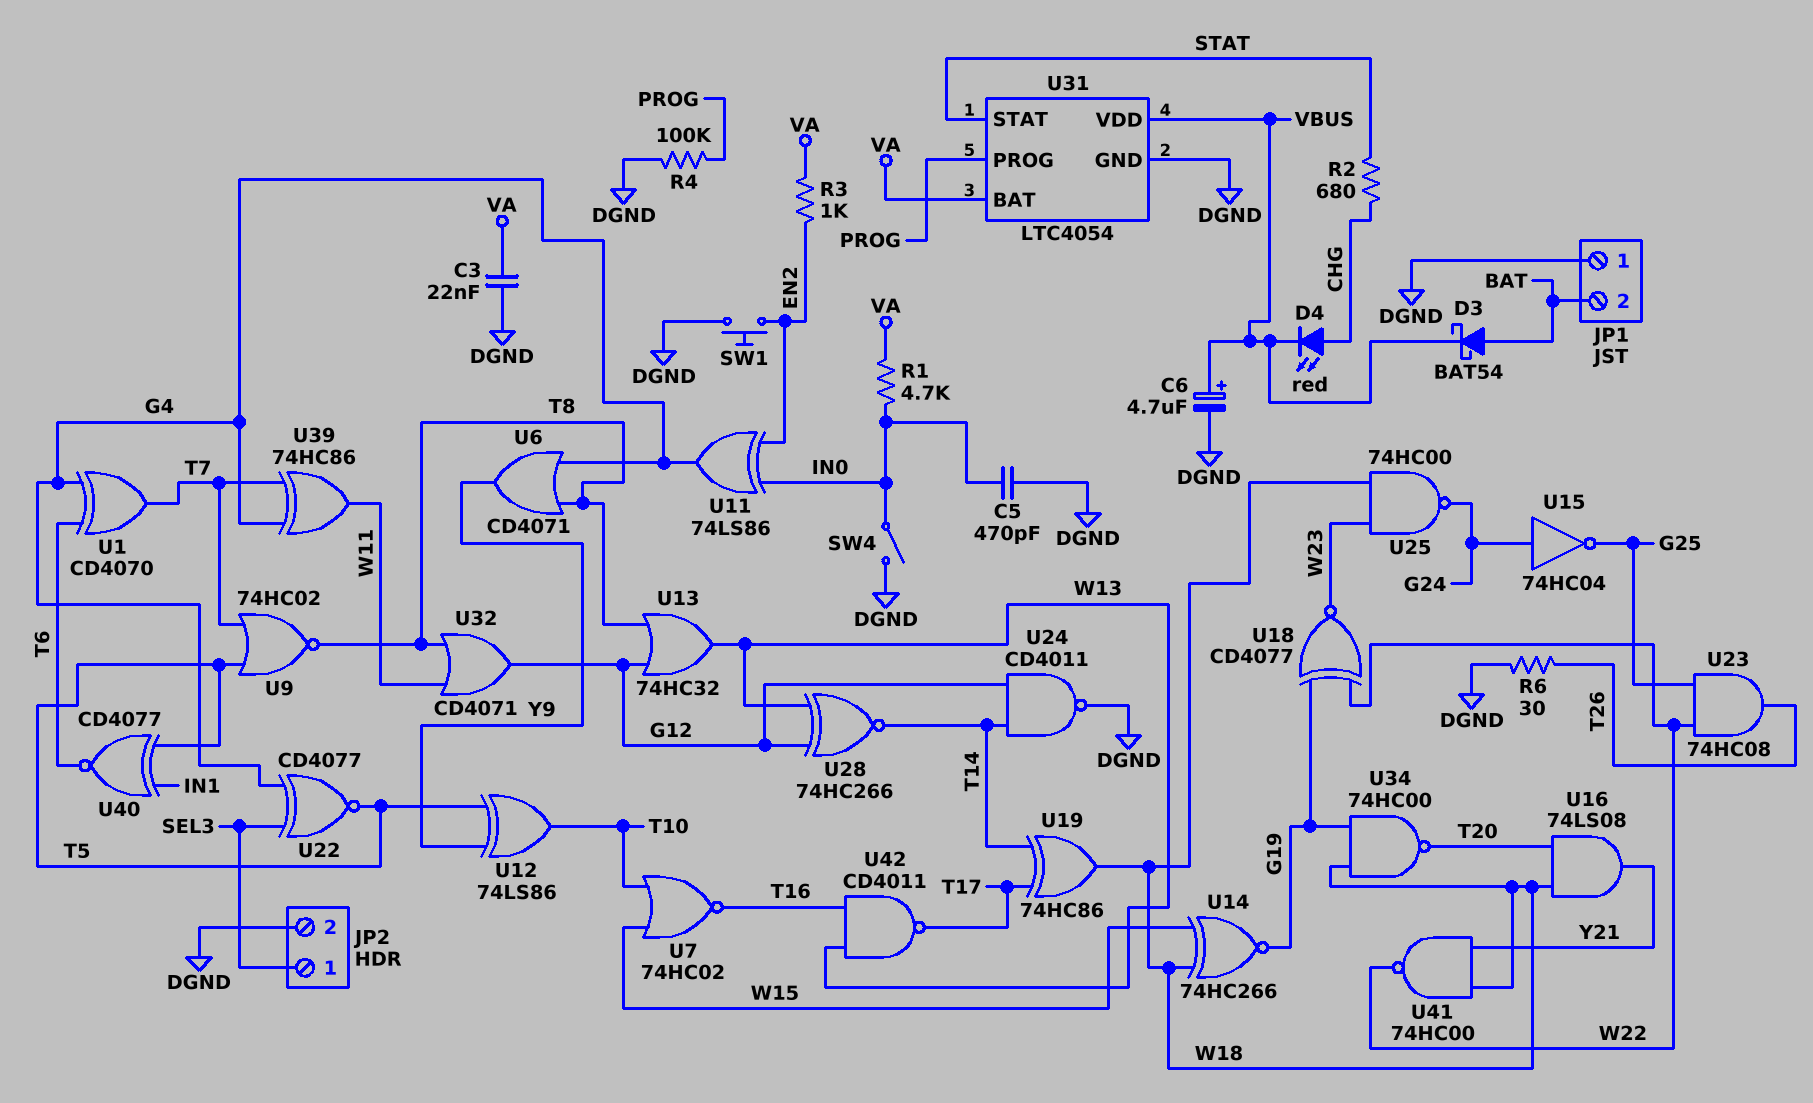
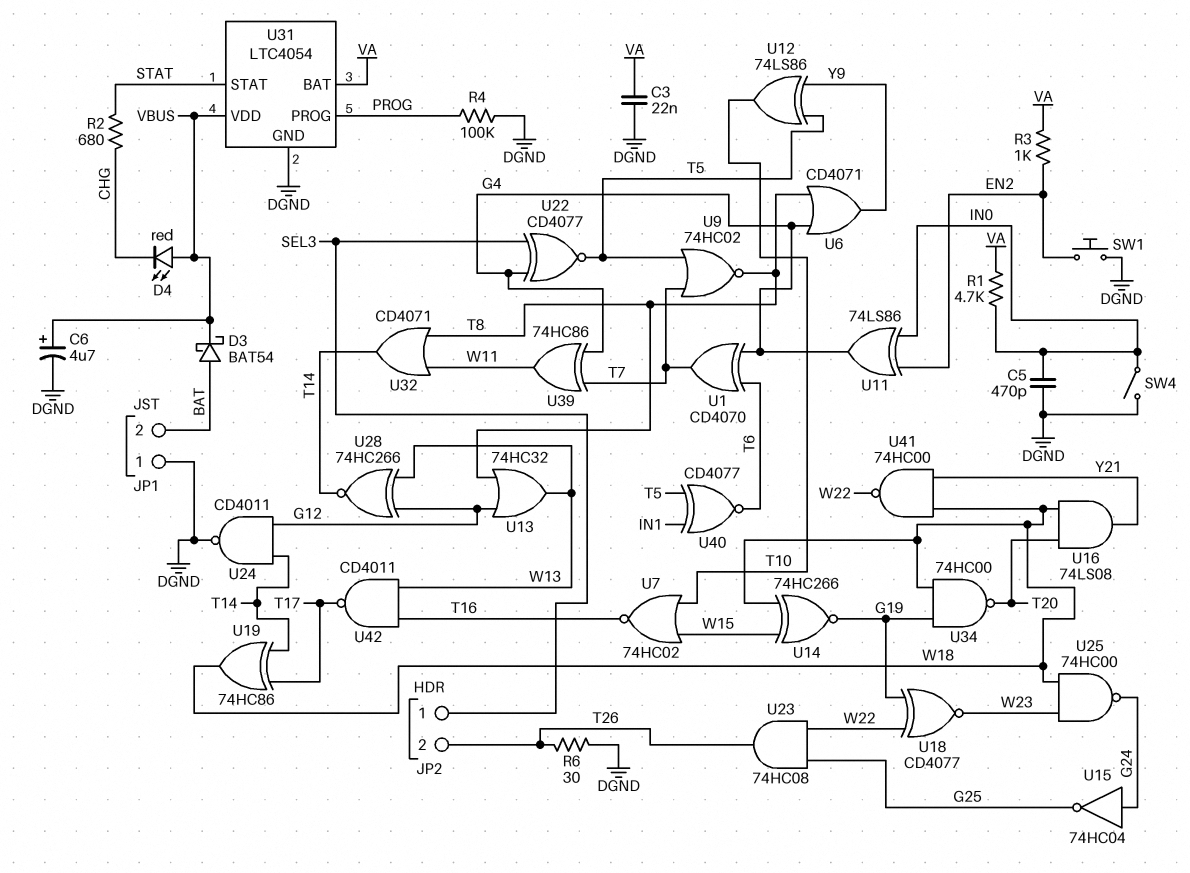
D4: LED red (A CHG, K VBUS) -> LED red (A VBUS, K CHG)
JP2 pin 2: DGND -> T26
U32: OR CD4071 (in T8, in W11, out G12) -> OR CD4071 (in T8, in W11, out T14)

